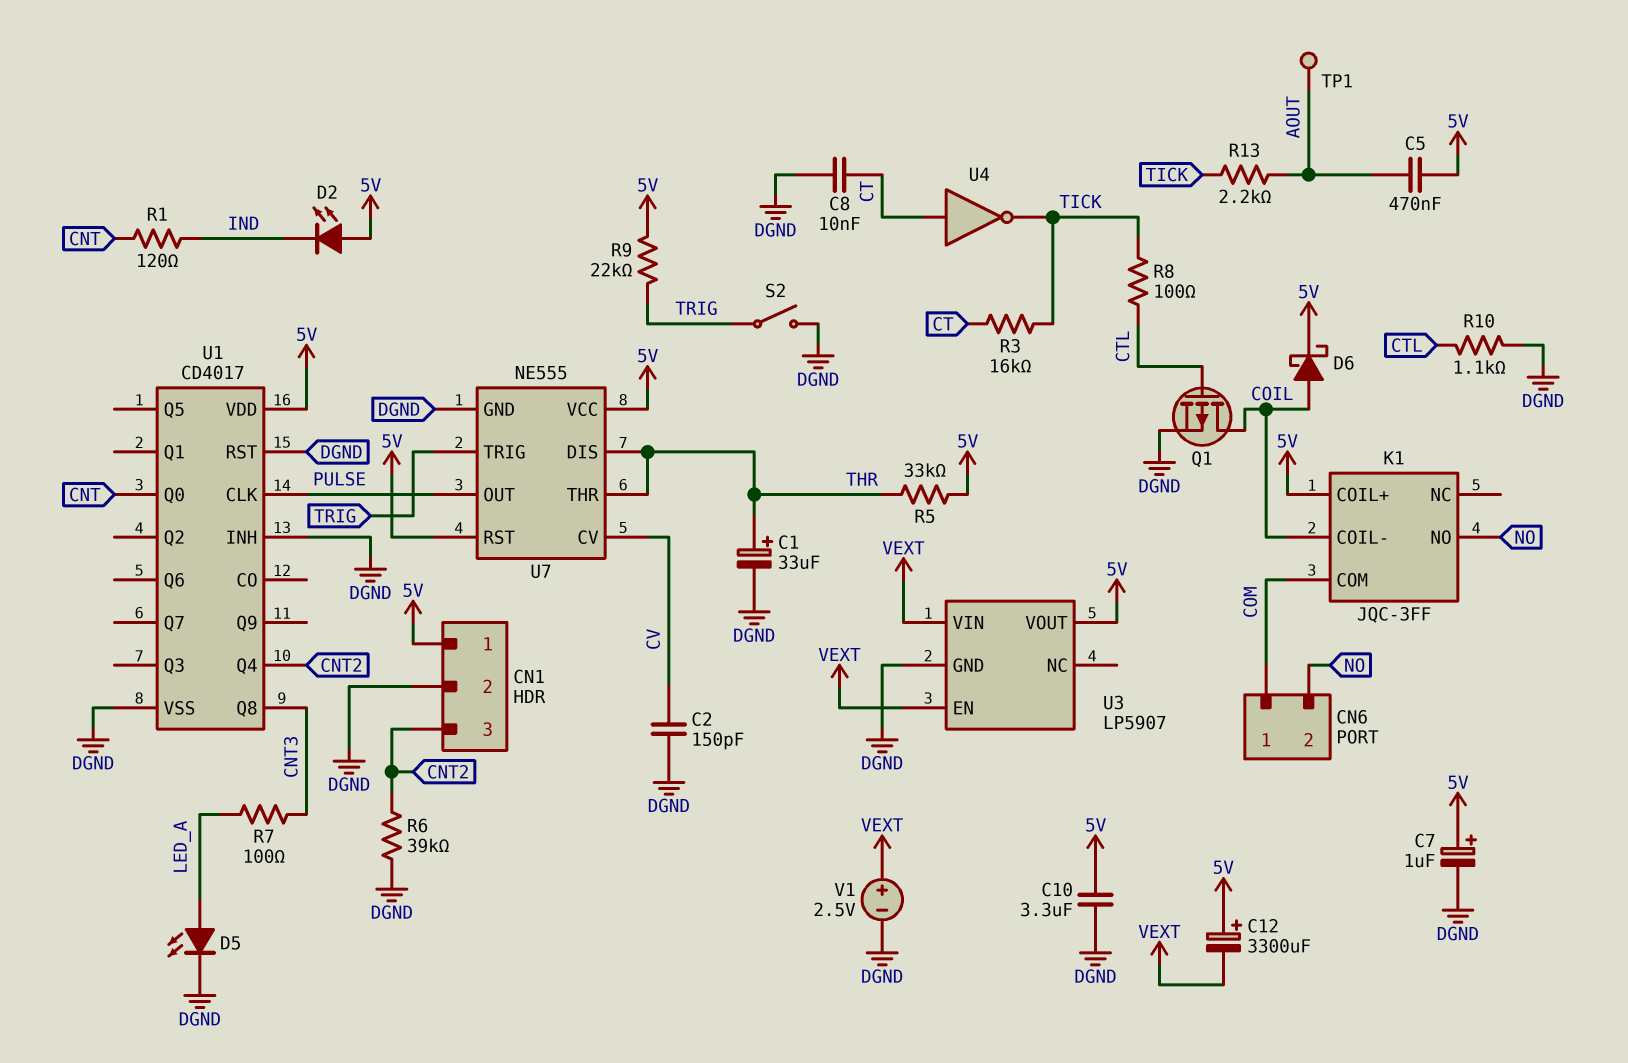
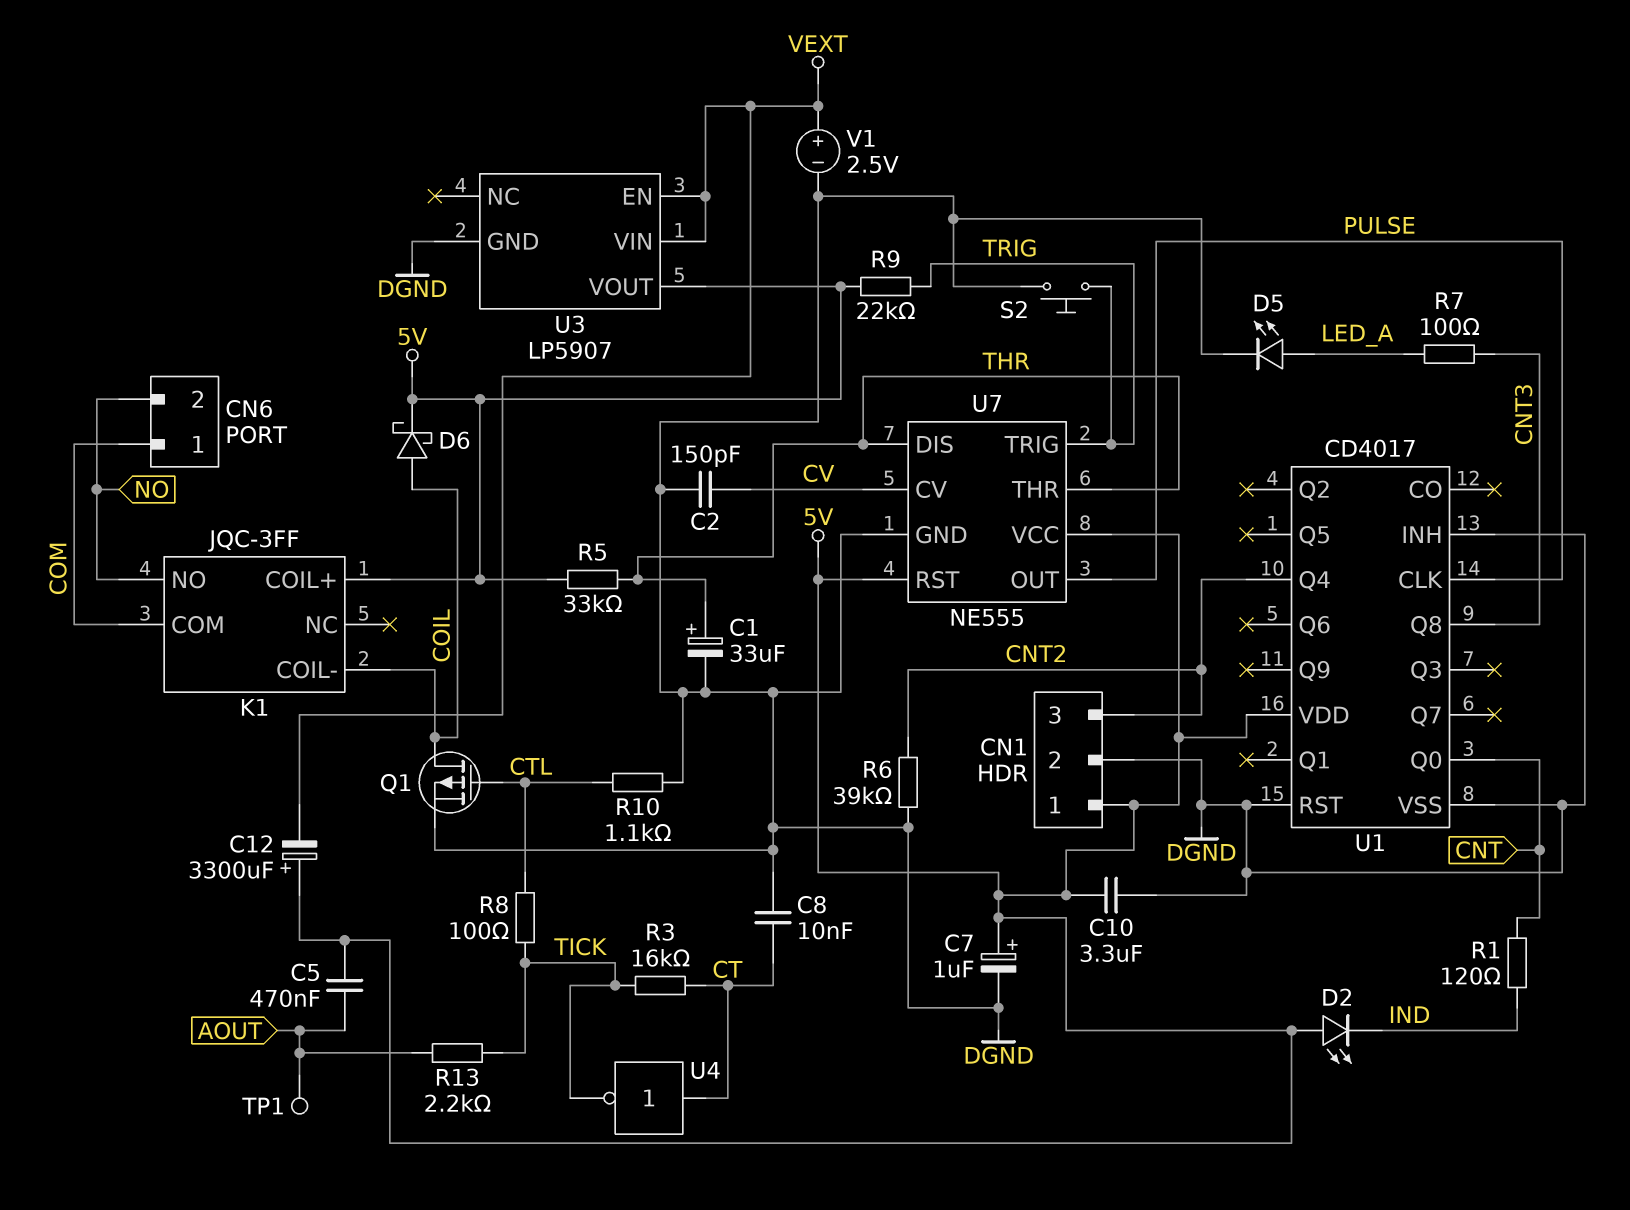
S2: switch (DGND, TRIG) -> button (DGND, TRIG)

